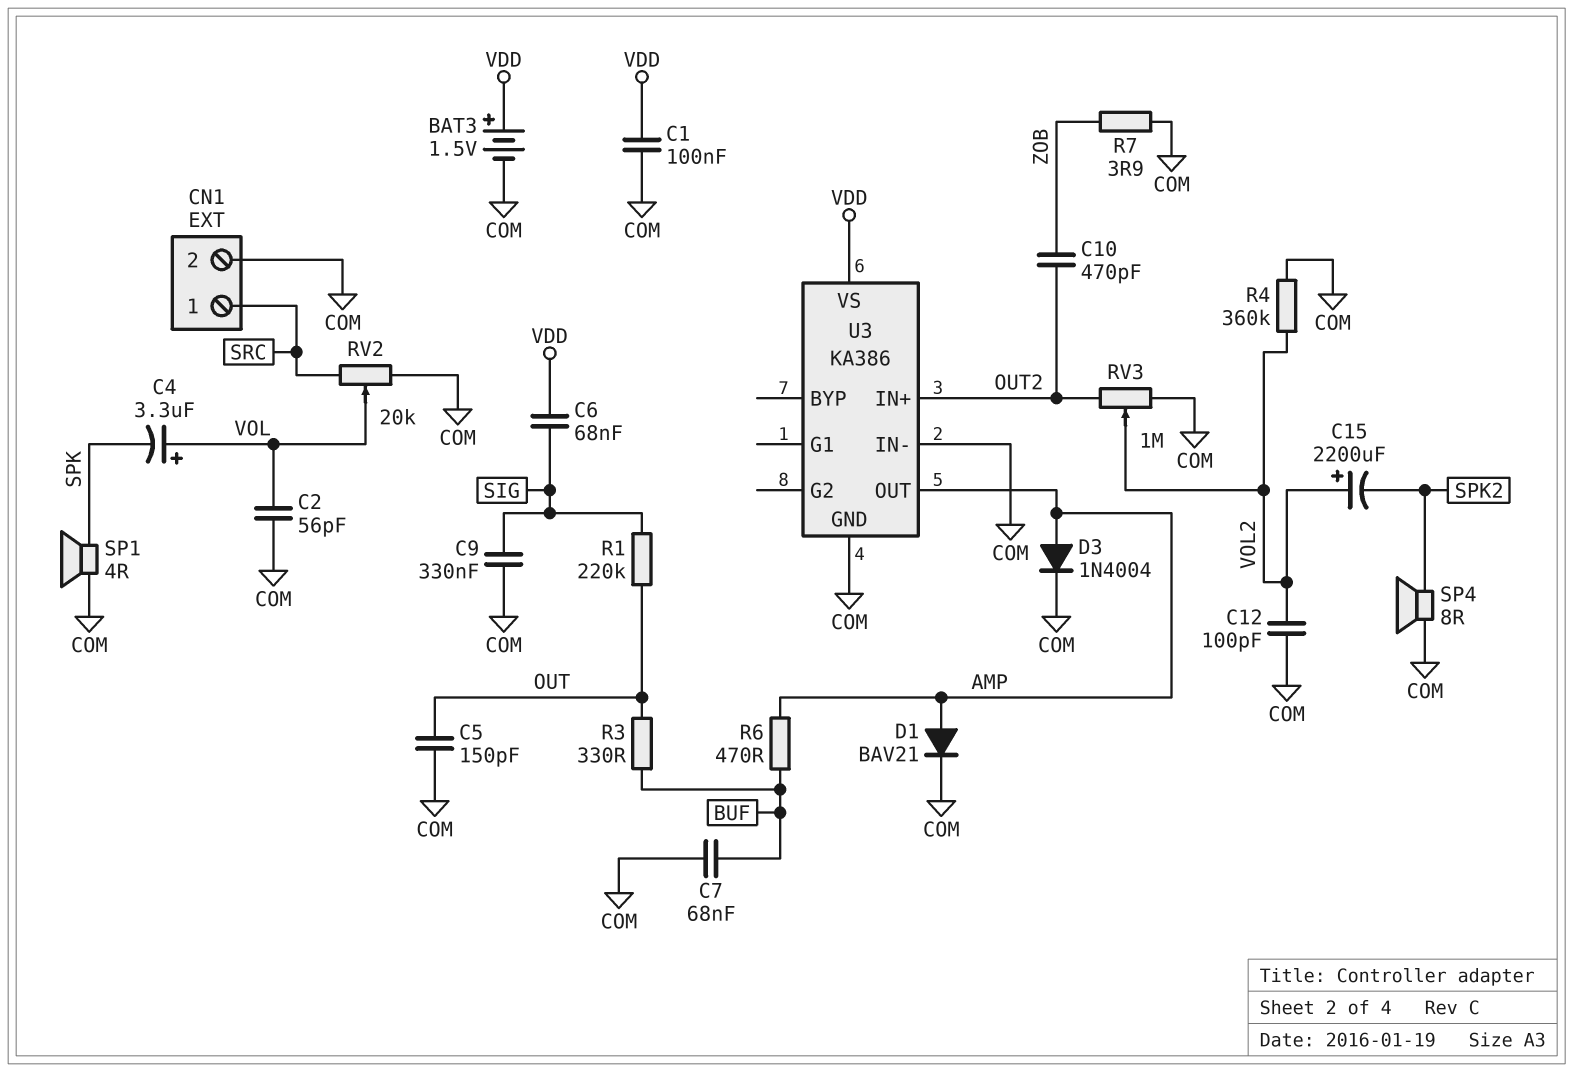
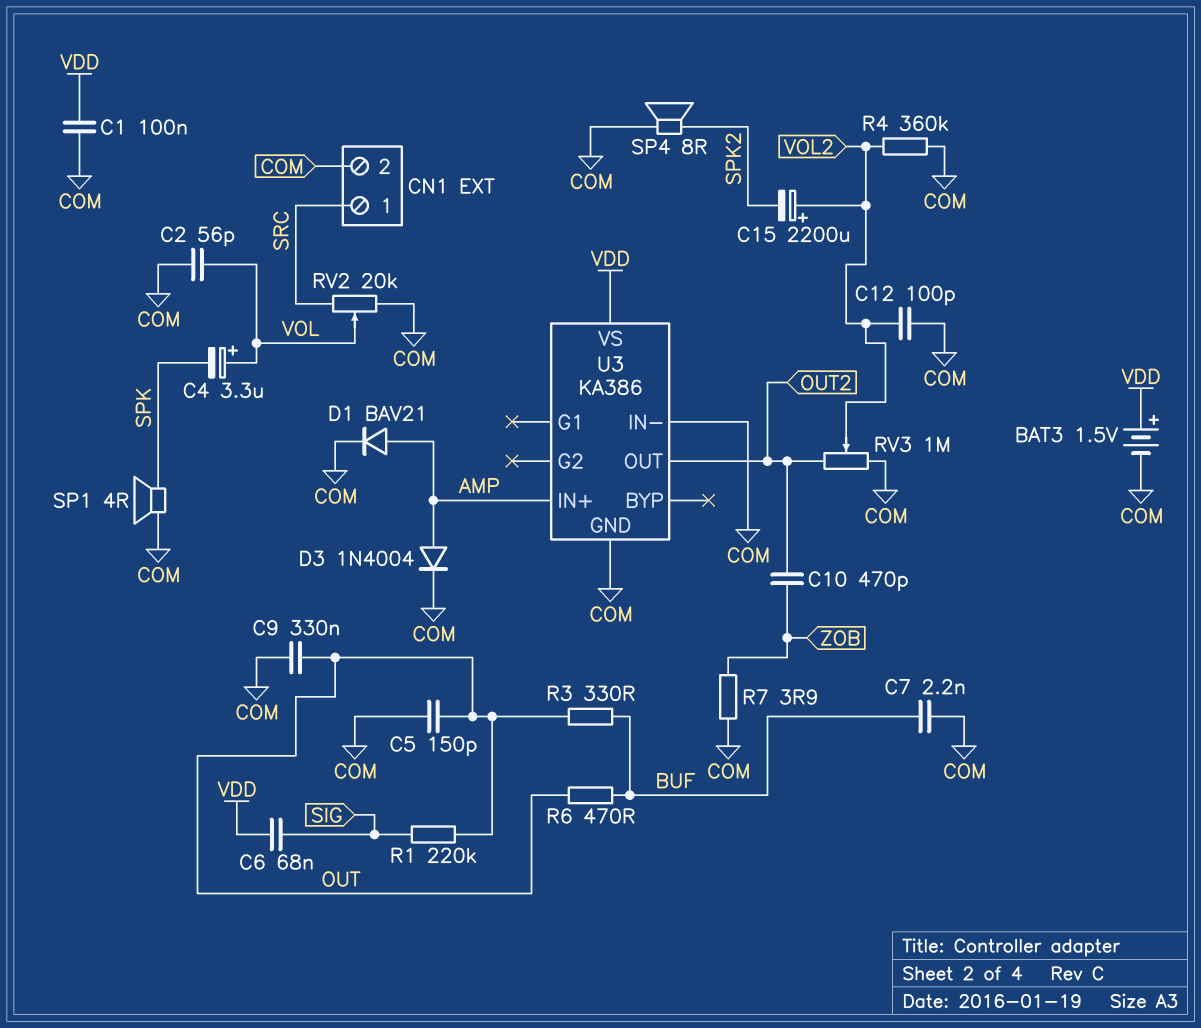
C7: 68nF (BUF, COM) -> 2.2nF (BUF, COM)
C9: 330nF (COM, SIG) -> 330nF (COM, OUT)
R6: 470 (AMP, BUF) -> 470 (BUF, OUT)
U3 pin IN+: OUT2 -> AMP
U3 pin OUT: AMP -> OUT2

